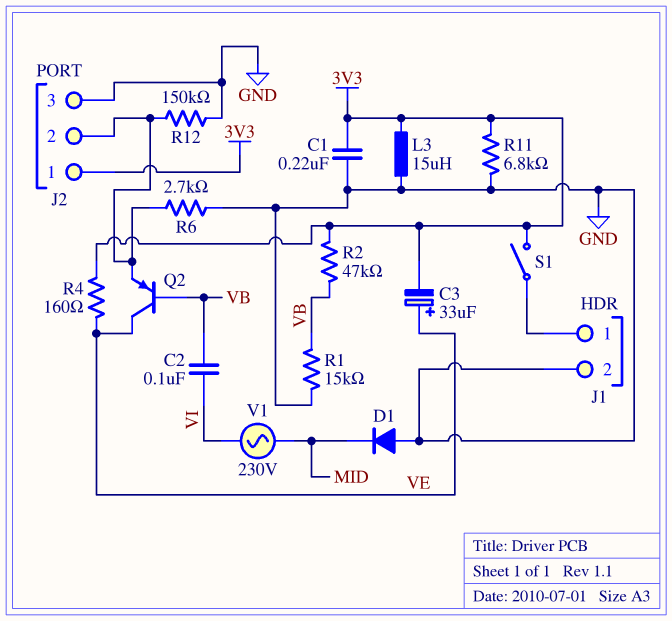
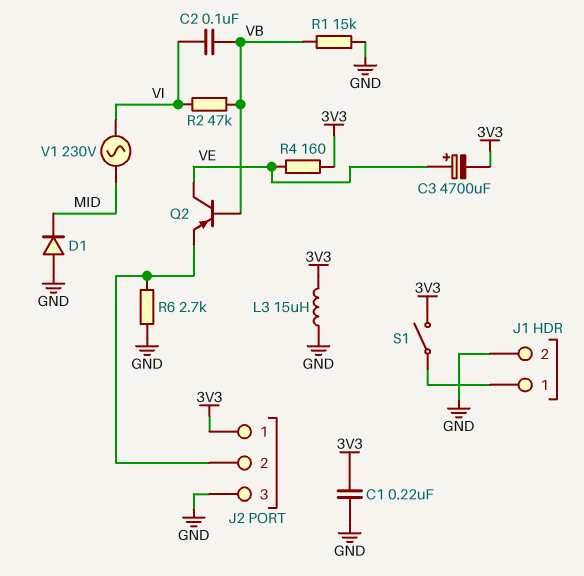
C3: 33uF (plus VE, minus 3V3) -> 4700uF (plus VE, minus 3V3)
R2: 47k (3V3, VB) -> 47k (VB, VI)
R11: 6.8k (3V3, GND) -> none
R12: 150k (GND, J2/2) -> none

